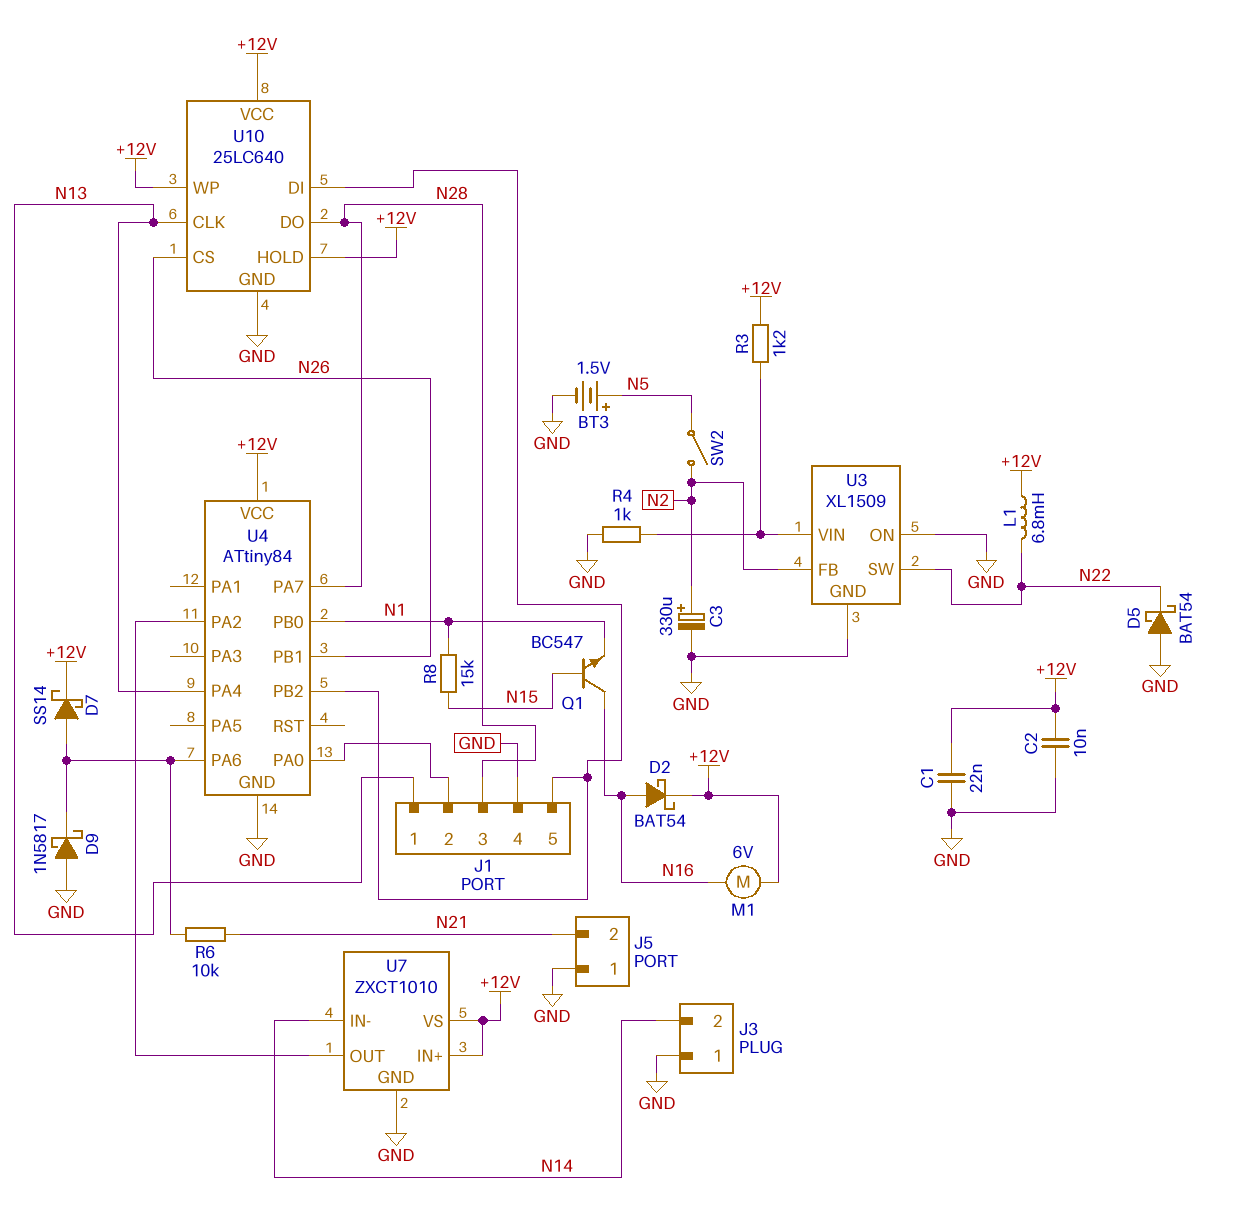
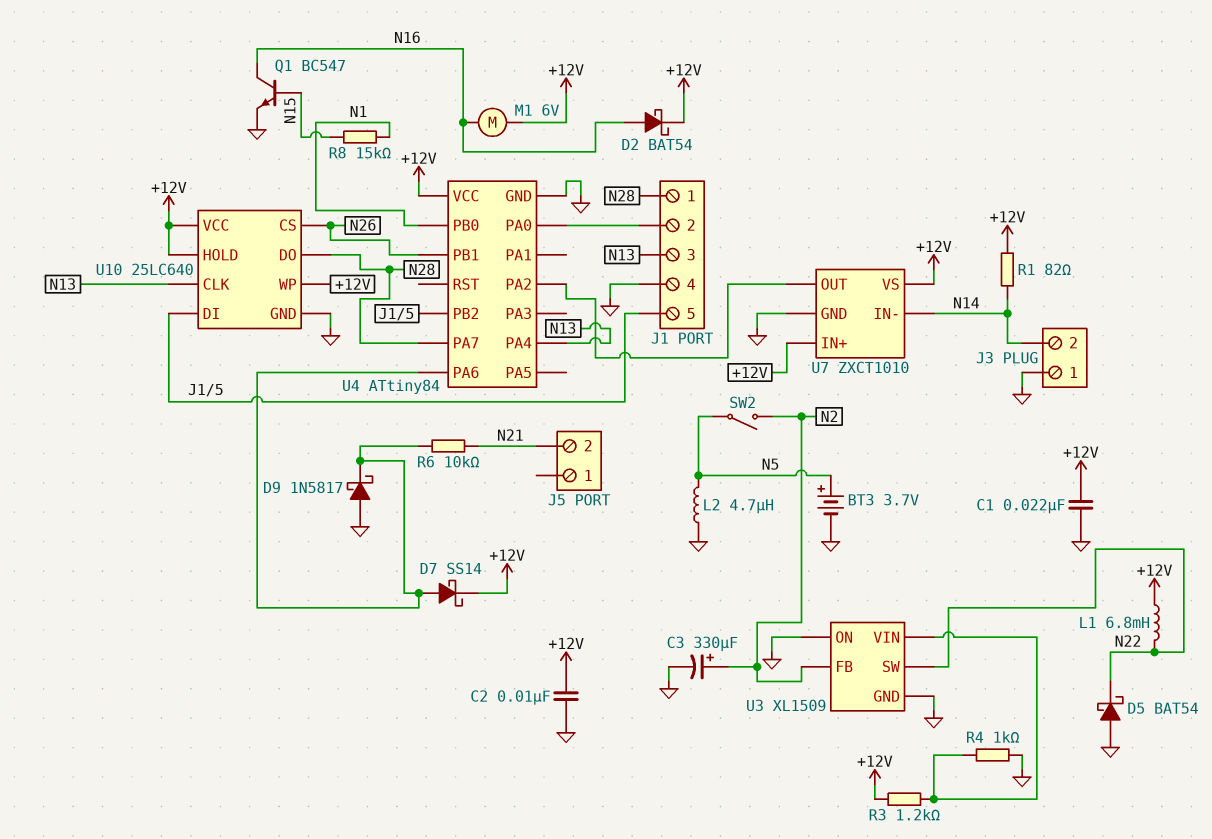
BT3: 1.5V (plus N5, minus GND) -> 3.7V (plus N5, minus GND)
J1 pin 1: N13 -> N28
J1 pin 3: N28 -> N13
J5 pin 1: GND -> none
L2: none -> 4.7uH (GND, N5)
Q1: NPN BC547 (B N15, C N16, E N1) -> NPN BC547 (B N15, C N16, E GND)
R1: none -> 82 (+12V, N14)

